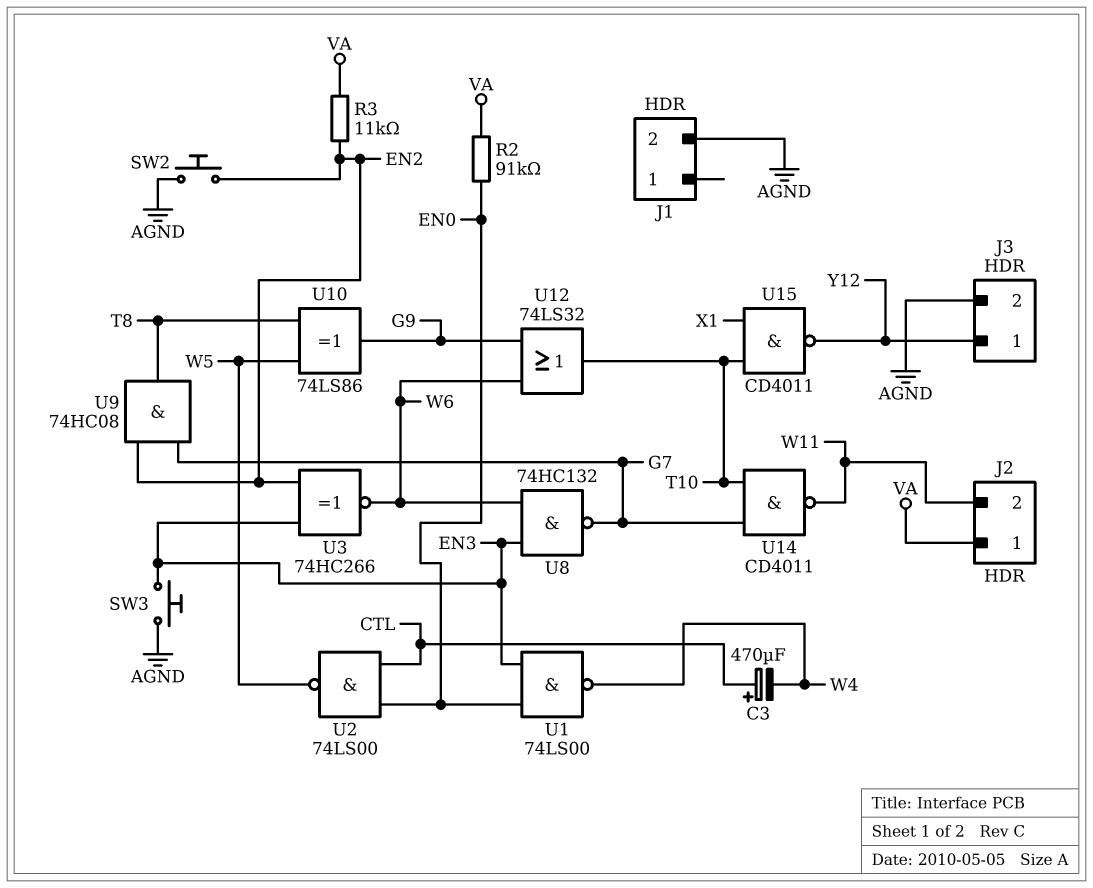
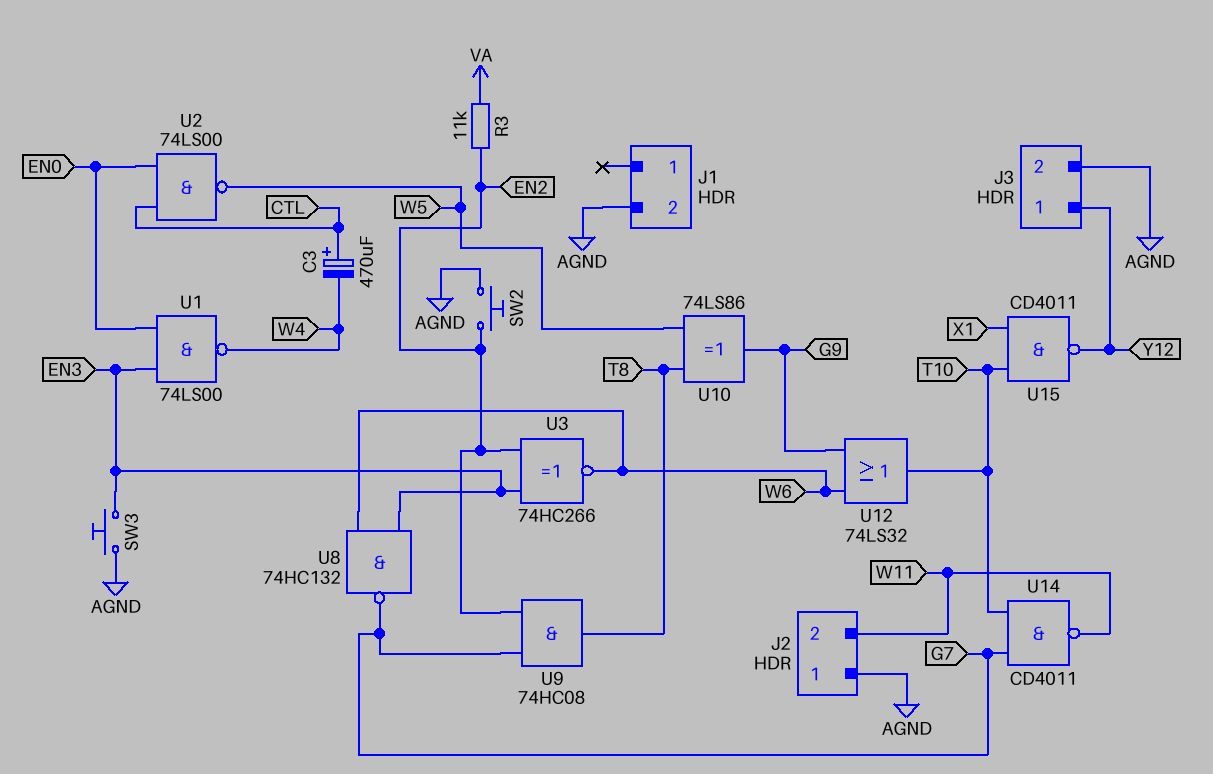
J2 pin 1: VA -> AGND
R2: 91k (EN0, VA) -> none

